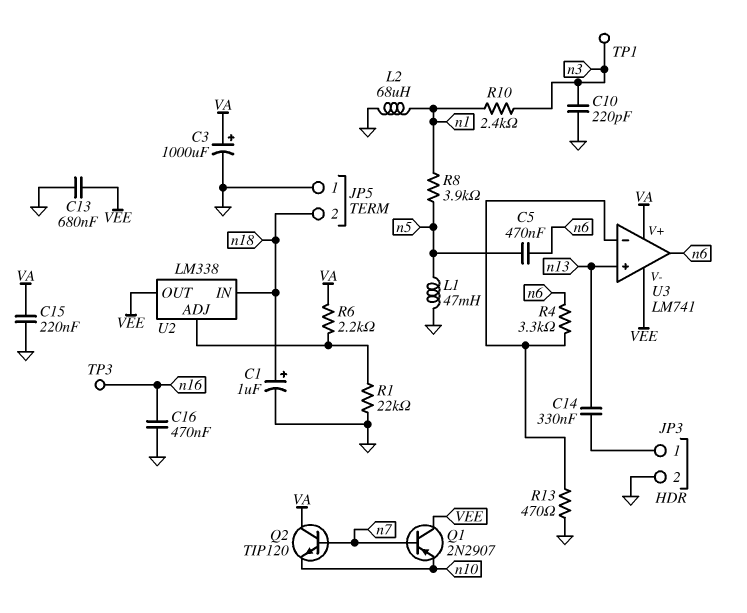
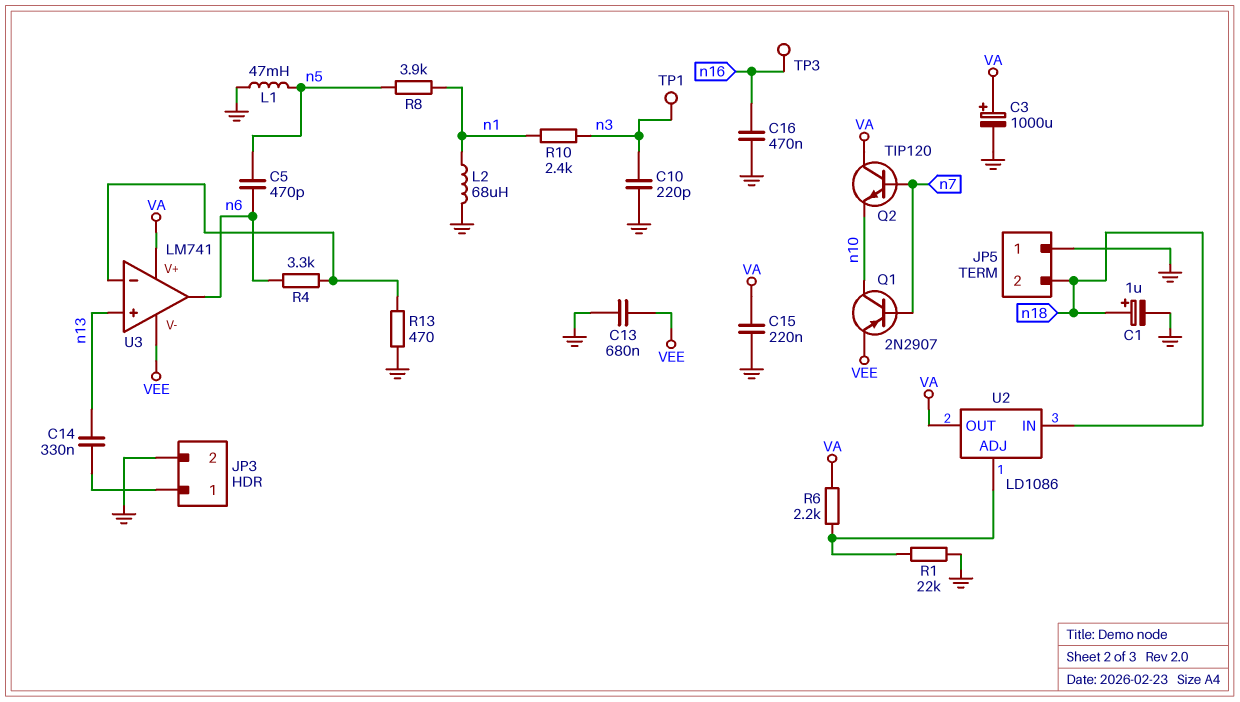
C5: 470nF (n5, n6) -> 470pF (n5, n6)
Q1: PNP 2N2907 (B n7, C VEE, E n10) -> PNP 2N2907 (B n7, C n10, E VEE)
U2: LM338 -> LD1086
U2 pin OUT: VEE -> VA

